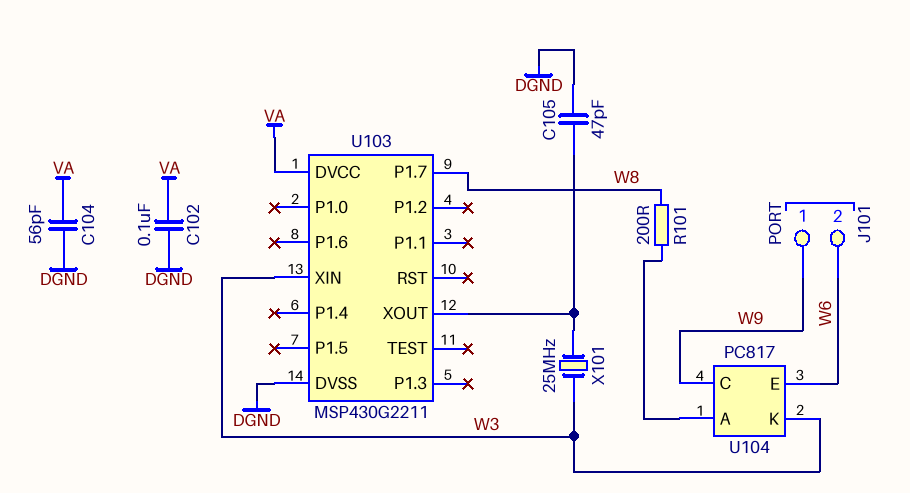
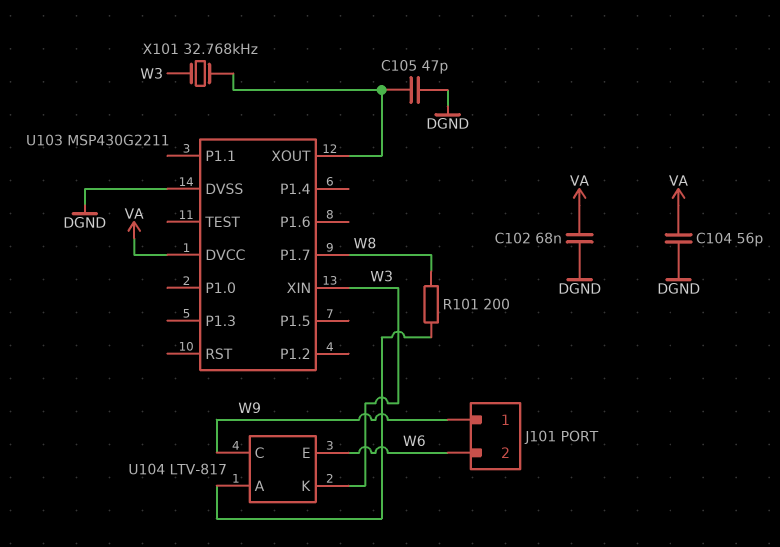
C102: 100nF (DGND, VA) -> 68nF (DGND, VA)
U104: PC817 -> LTV-817
X101: 25MHz (U103/XOUT, W3) -> 32.768kHz (U103/XOUT, W3)

